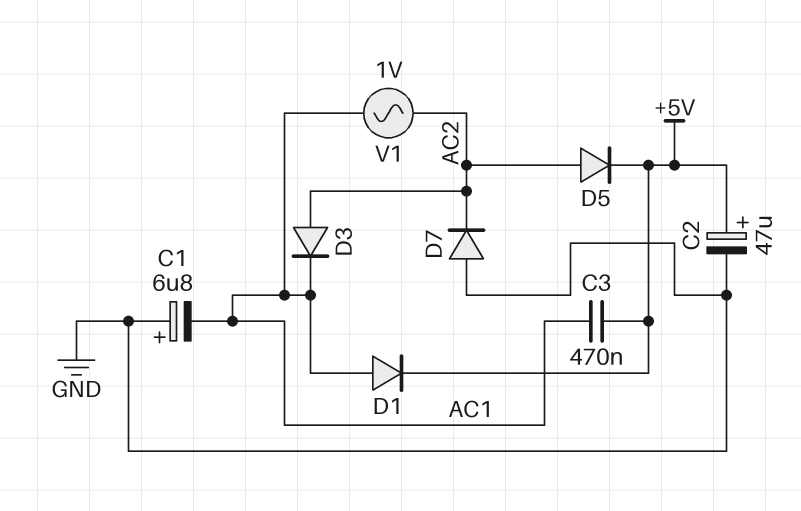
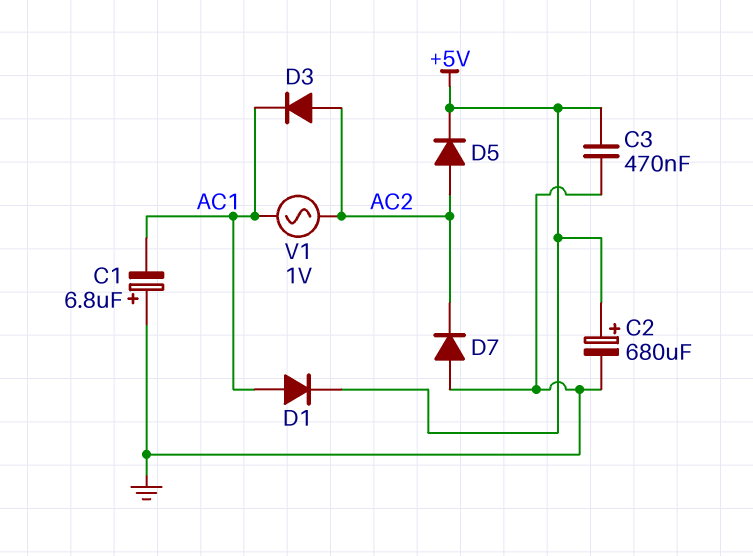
C2: 47uF (plus +5V, minus GND) -> 680uF (plus +5V, minus GND)
C3: 470nF (+5V, AC1) -> 470nF (+5V, GND)

